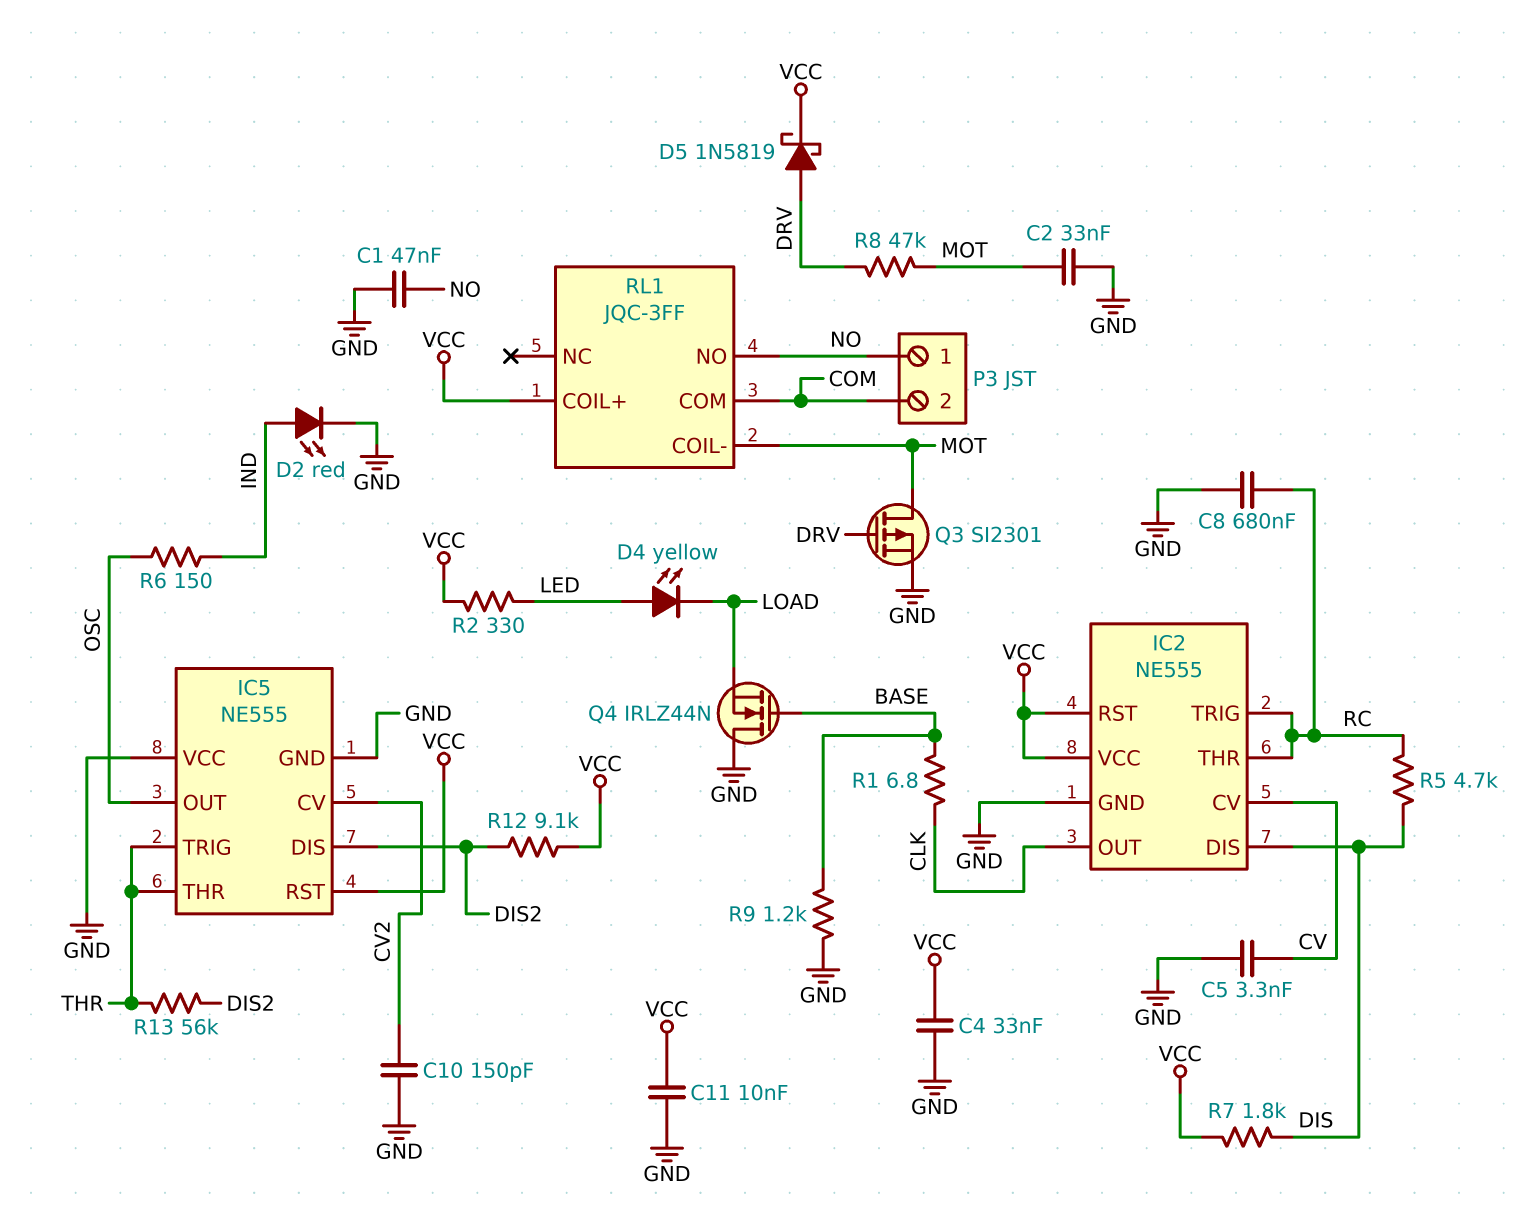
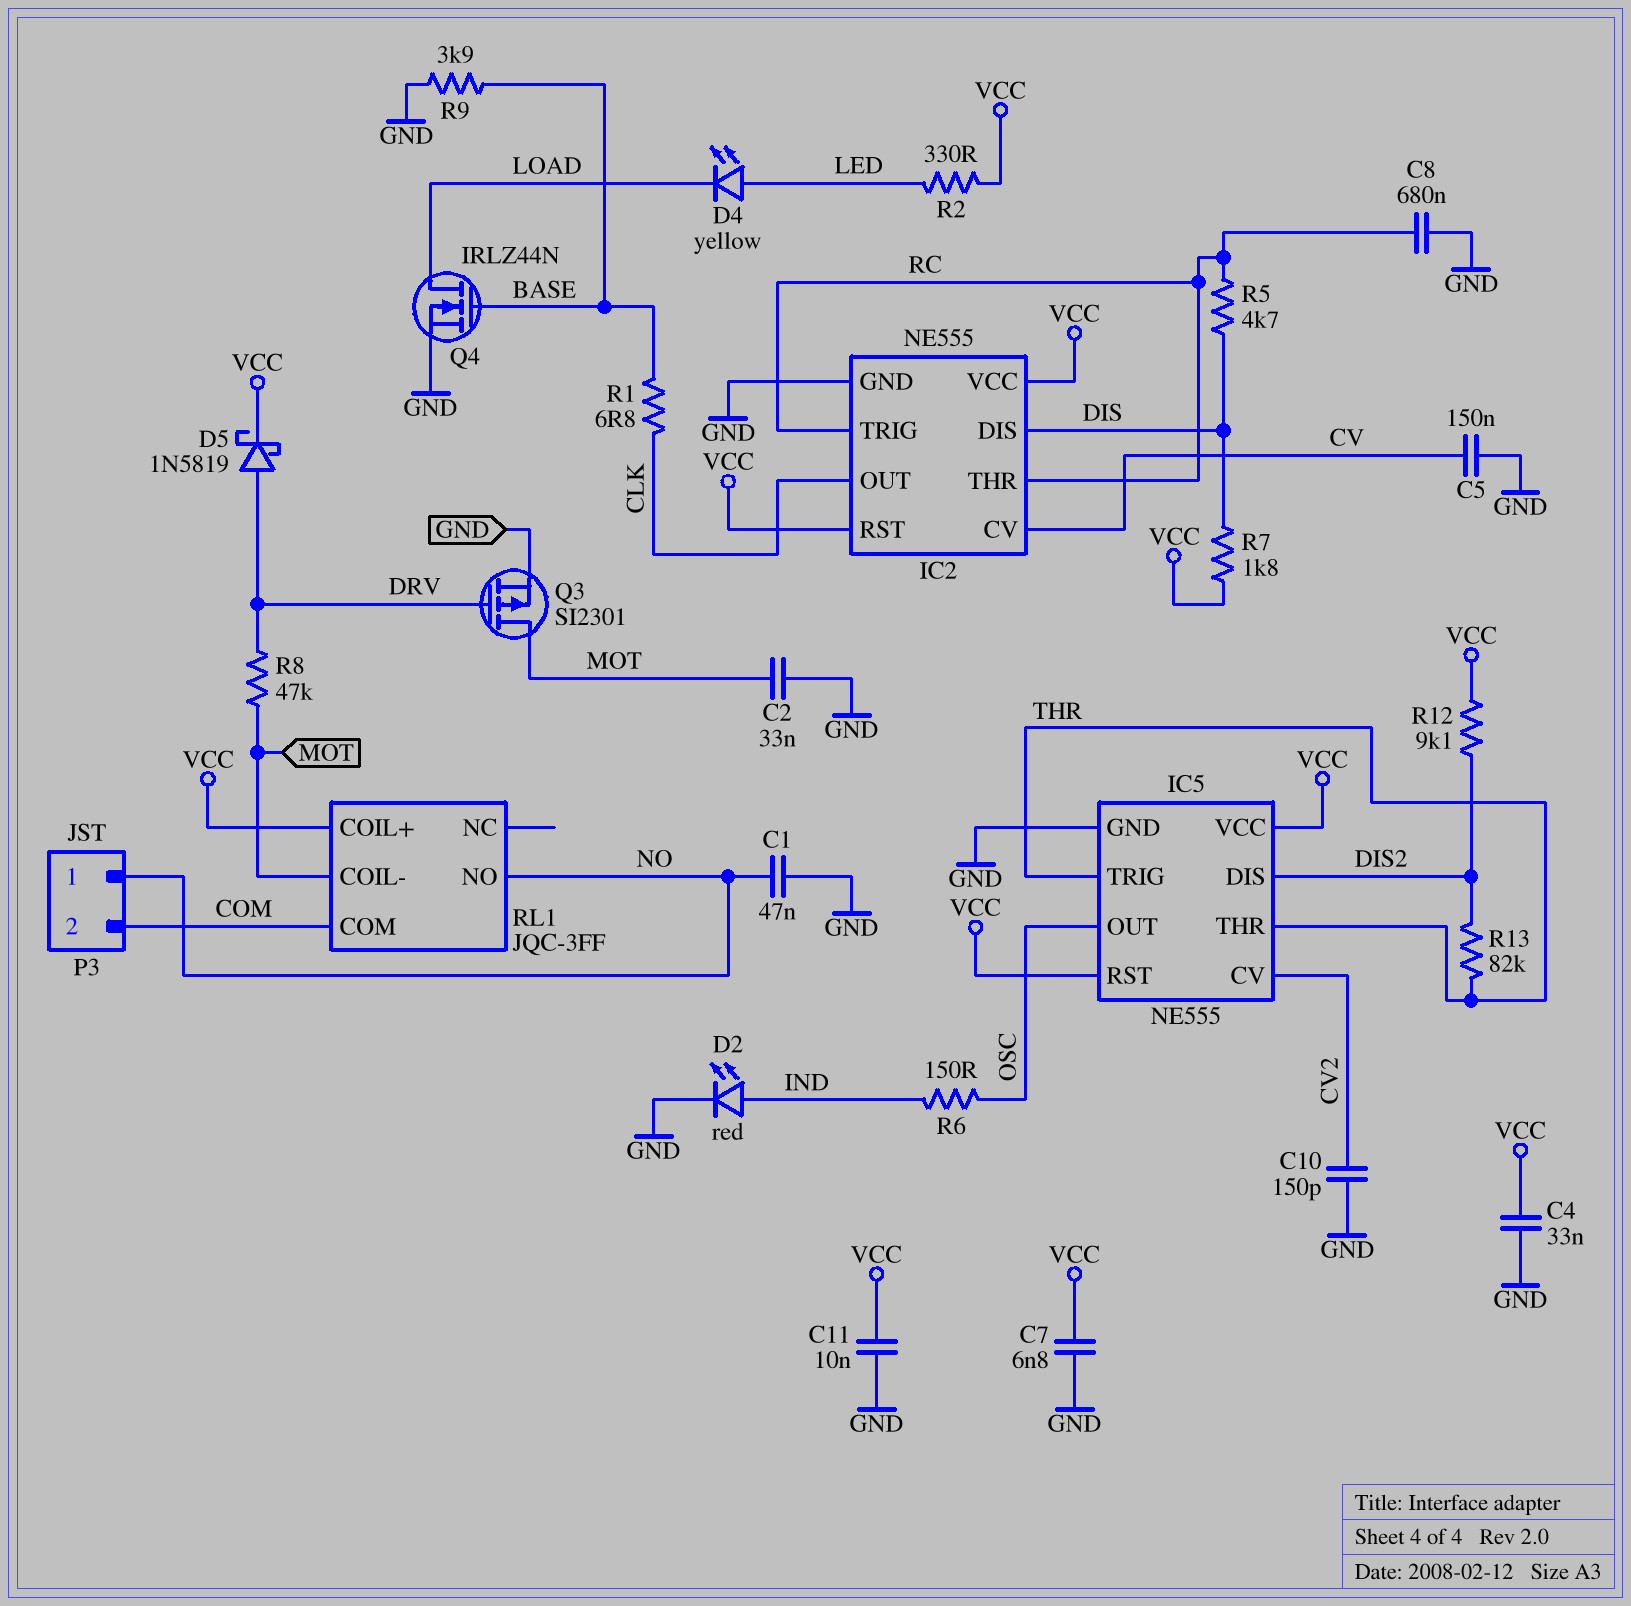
C5: 3.3nF (CV, GND) -> 150nF (CV, GND)
C7: none -> 6.8nF (GND, VCC)
IC5 pin VCC: GND -> VCC
Q4: NMOS IRLZ44N (G BASE, D GND, S LOAD) -> NMOS IRLZ44N (G BASE, D LOAD, S GND)
R9: 1.2k (BASE, GND) -> 3.9k (BASE, GND)
R13: 56k (DIS2, THR) -> 82k (DIS2, THR)

